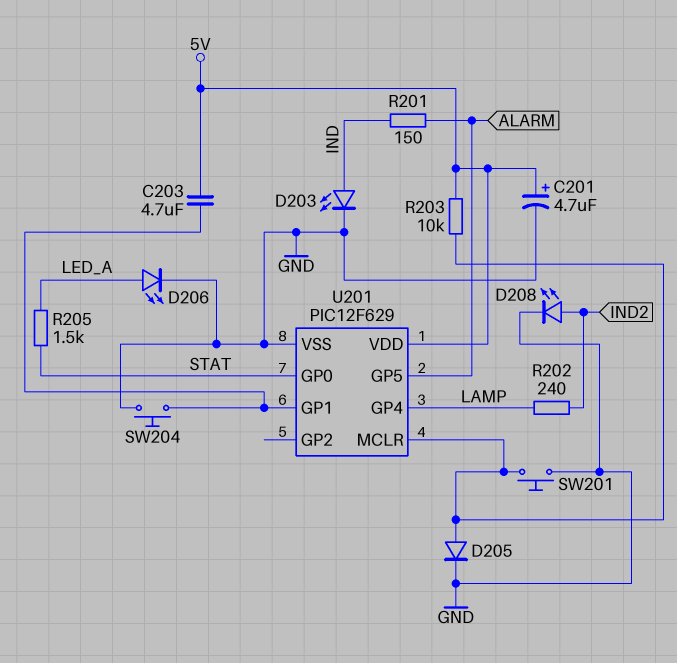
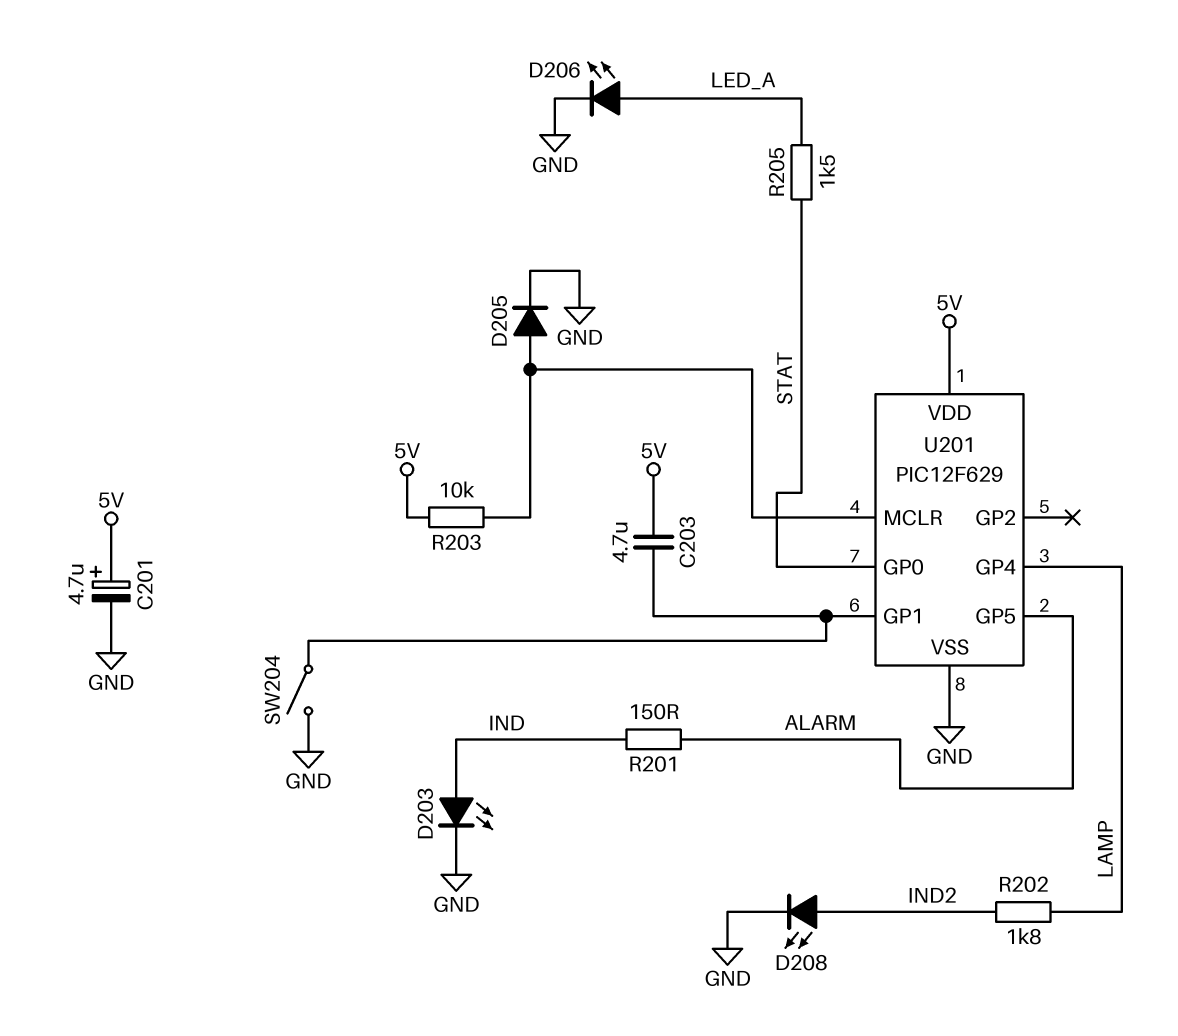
R202: 240 (IND2, LAMP) -> 1.8k (IND2, LAMP)
SW201: button (GND, U201/MCLR) -> none
SW204: button (GND, U201/GP1) -> switch (GND, U201/GP1)

